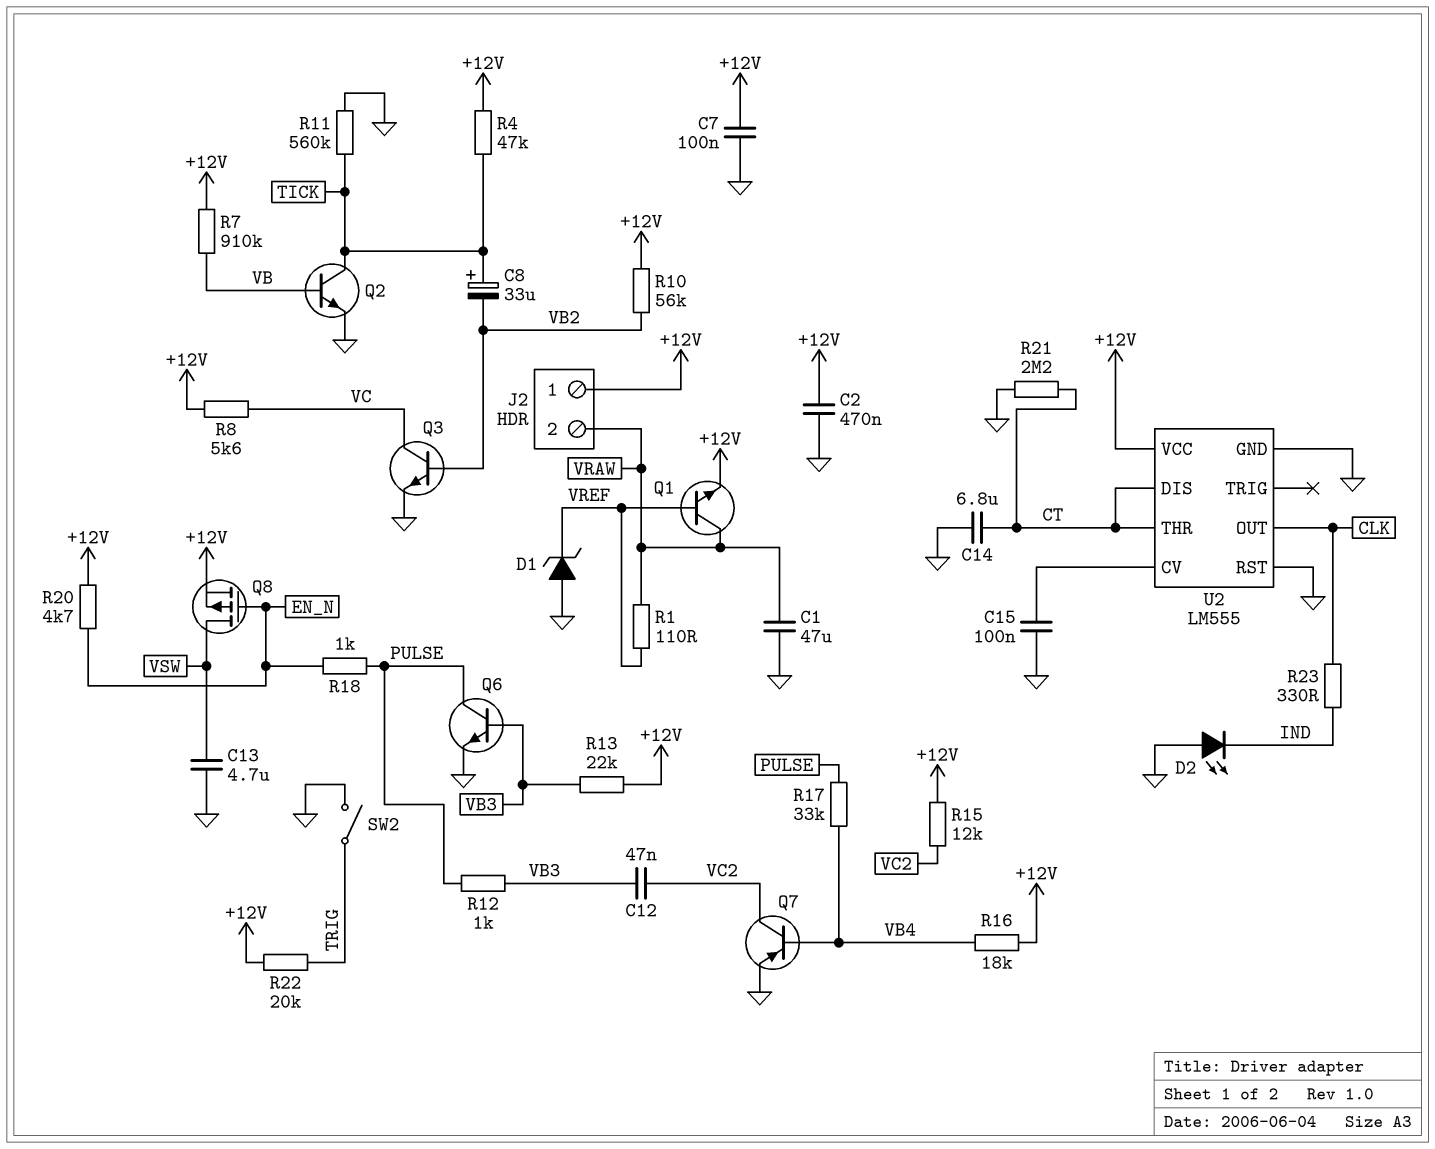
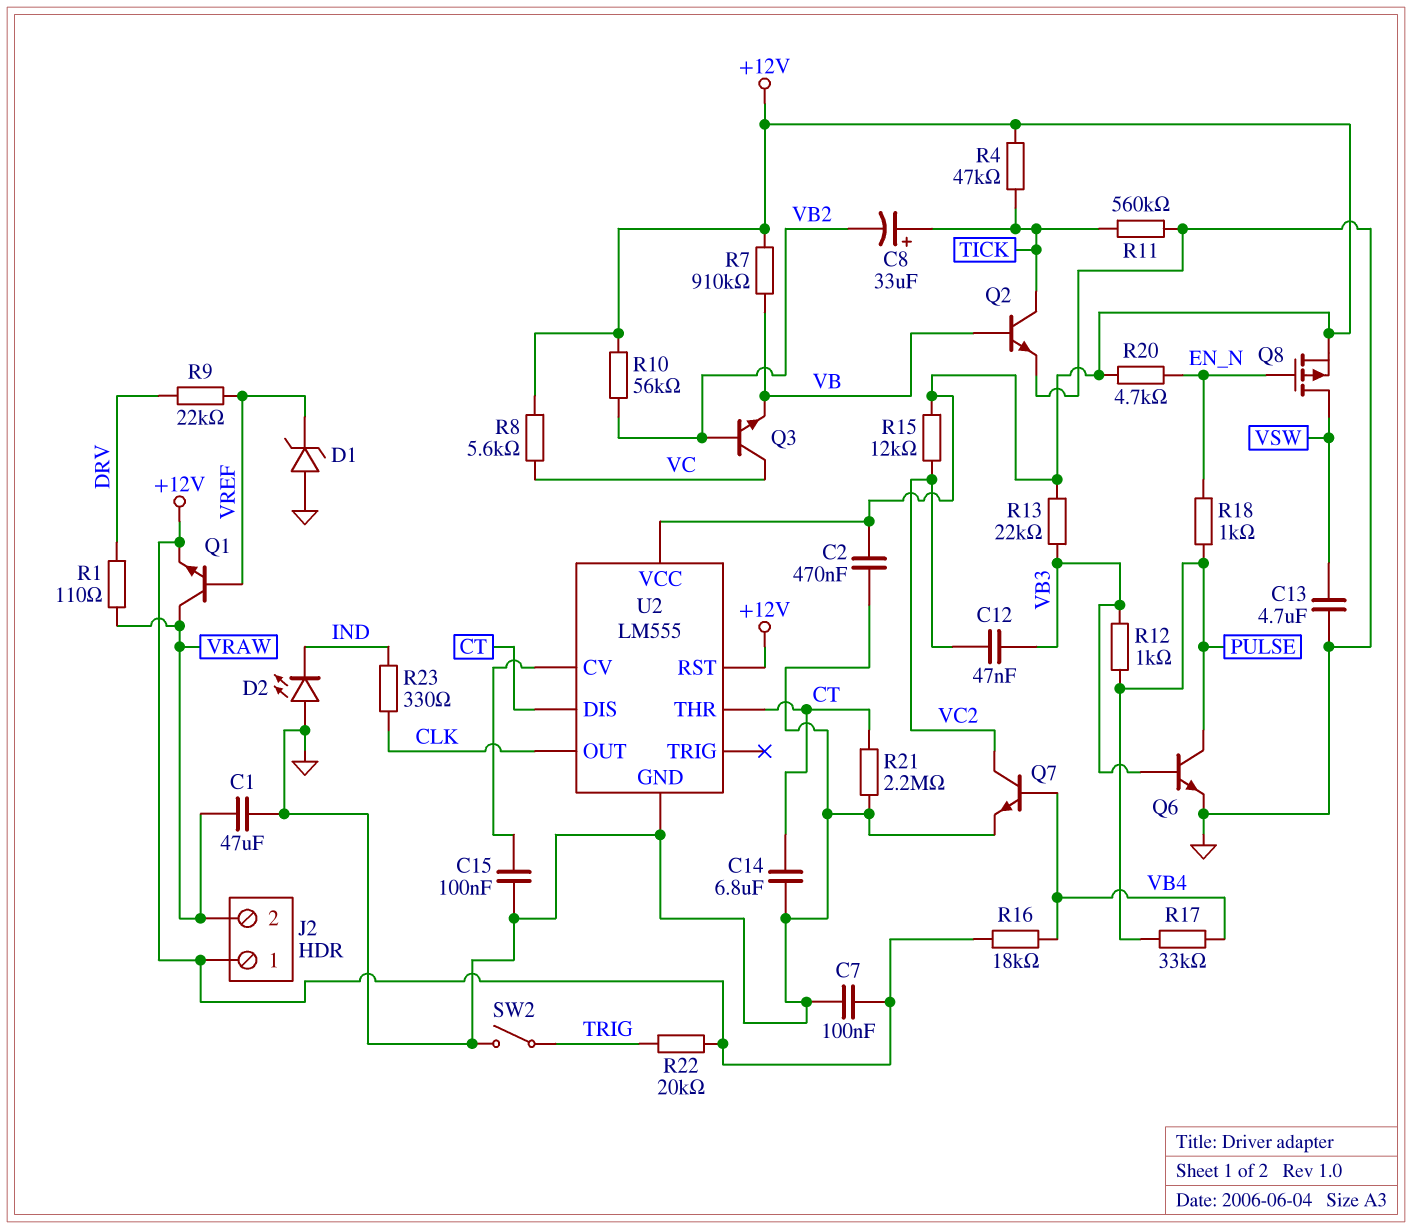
Q3: NPN (B VB2, C VC, E GND) -> NPN (B VB2, C VC, E VB)
Q7: PNP (B VB4, C VC2, E GND) -> NPN (B VB4, C VC2, E GND)
R1: 110 (VRAW, VREF) -> 110 (DRV, VRAW)
R9: none -> 22k (DRV, VREF)
U2 pin RST: GND -> +12V

